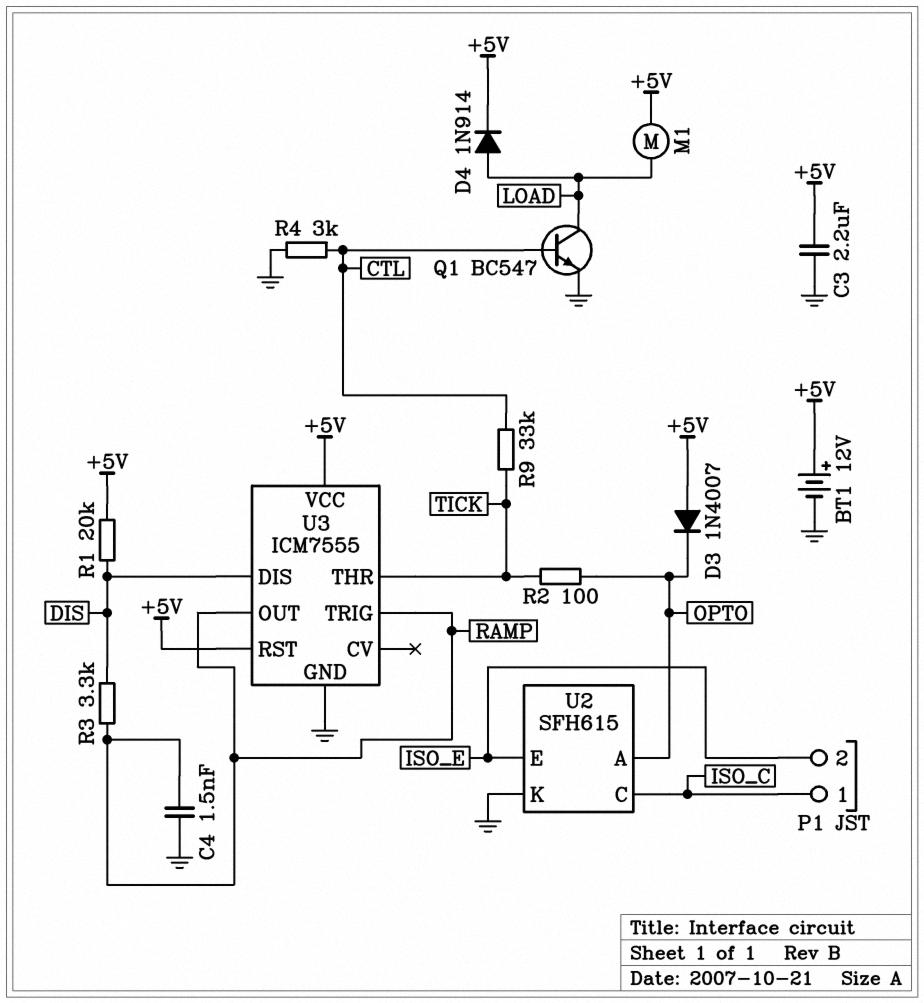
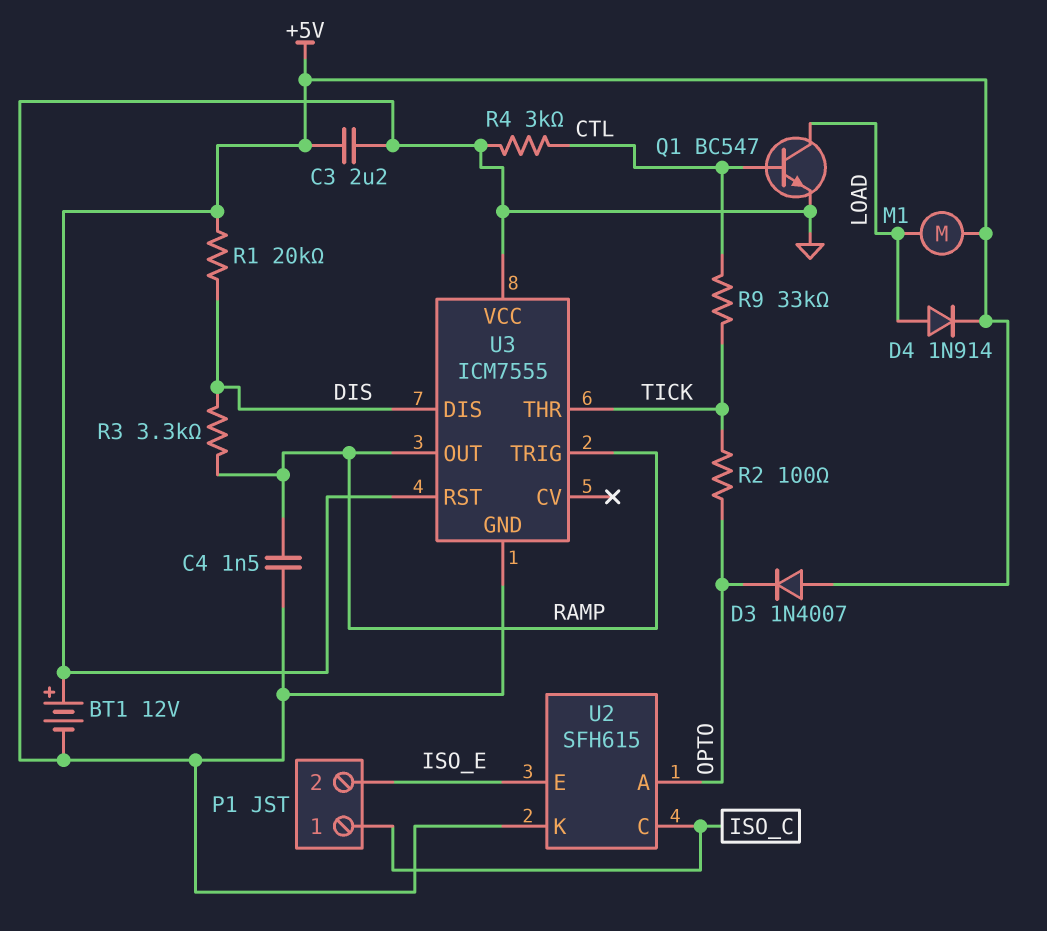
U3 pin VCC: +5V -> GND

